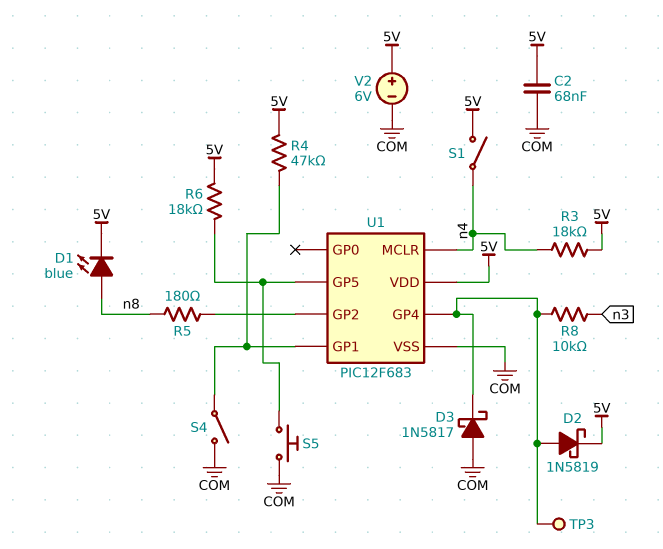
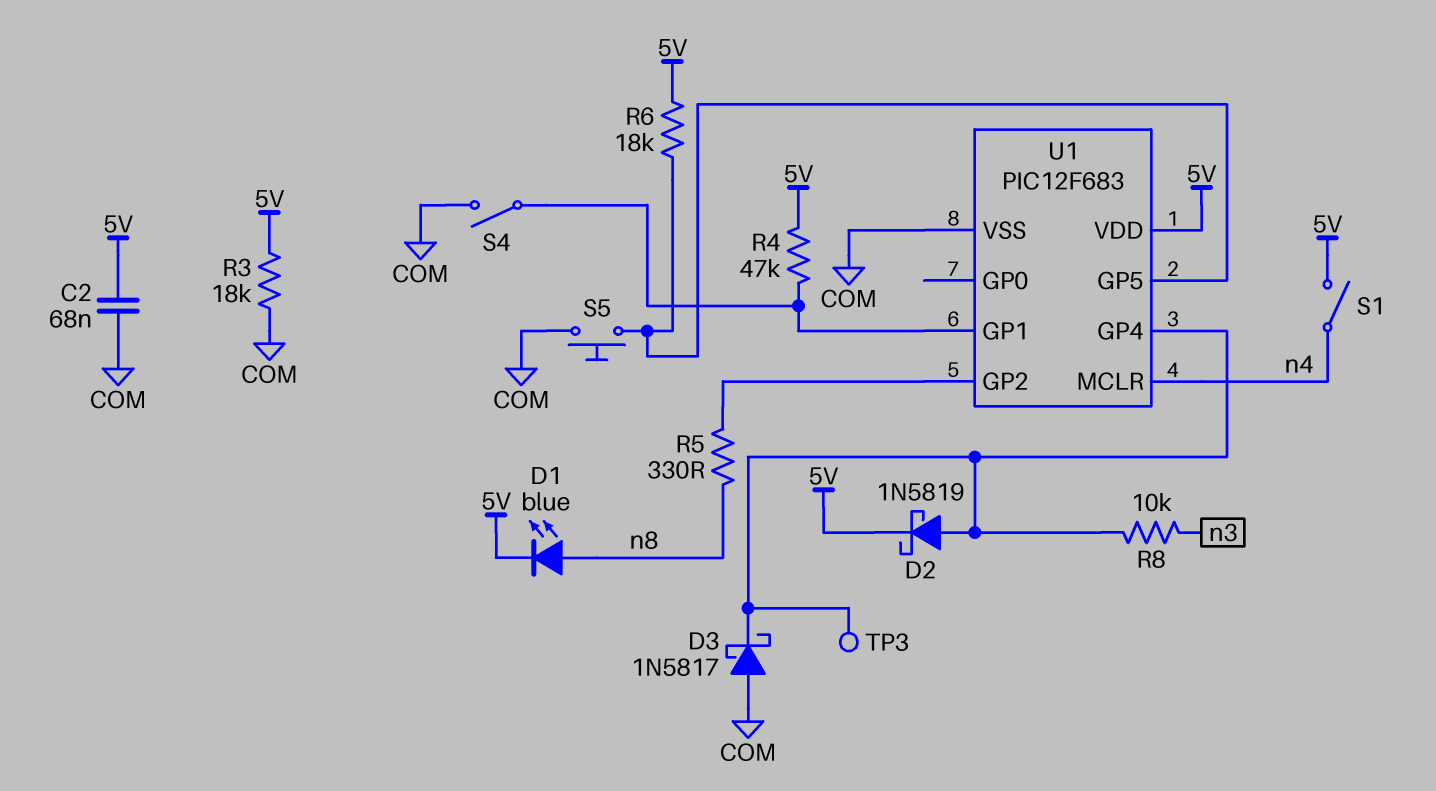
R3: 18k (5V, n4) -> 18k (5V, COM)
R5: 180 (U1/GP2, n8) -> 330 (U1/GP2, n8)
V2: 6V (plus 5V, minus COM) -> none

